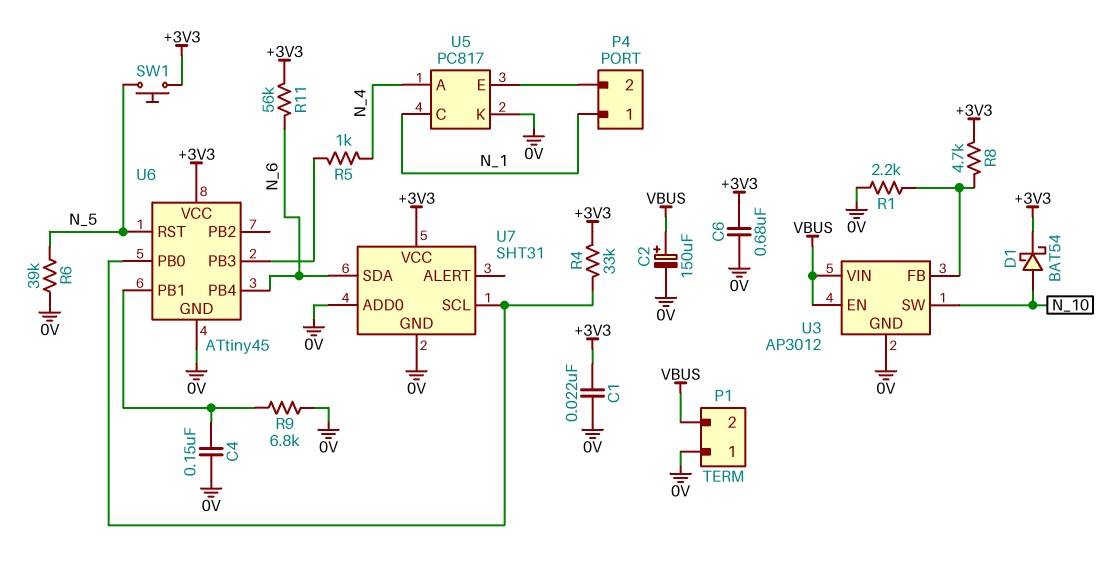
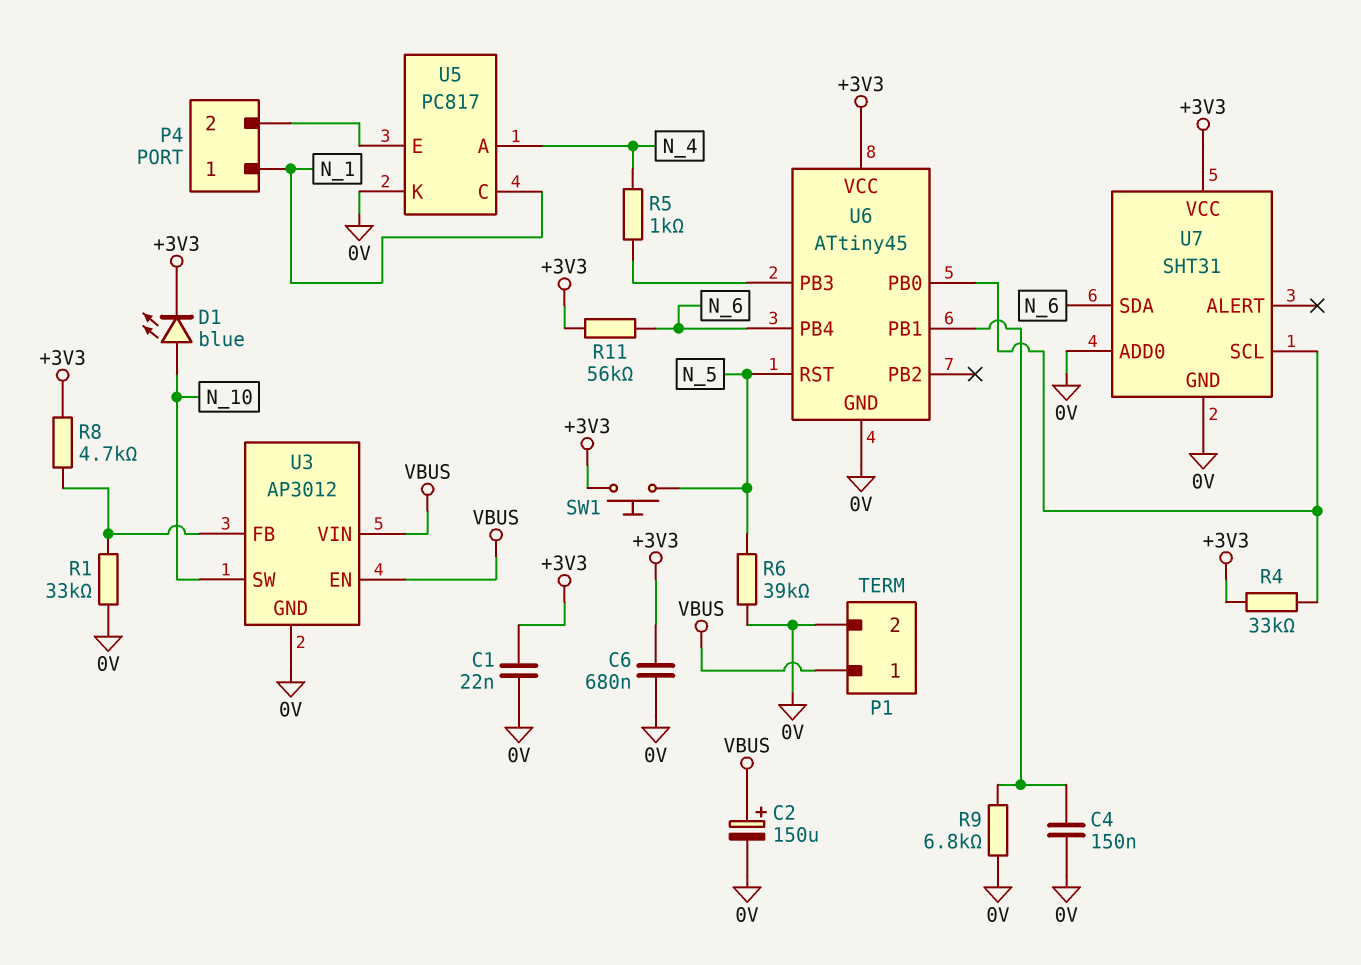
D1: schottky BAT54 (A N_10, K +3V3) -> LED blue (A N_10, K +3V3)
P1 pin 1: 0V -> VBUS
P1 pin 2: VBUS -> 0V
R1: 2.2k (0V, U3/FB) -> 33k (0V, U3/FB)

